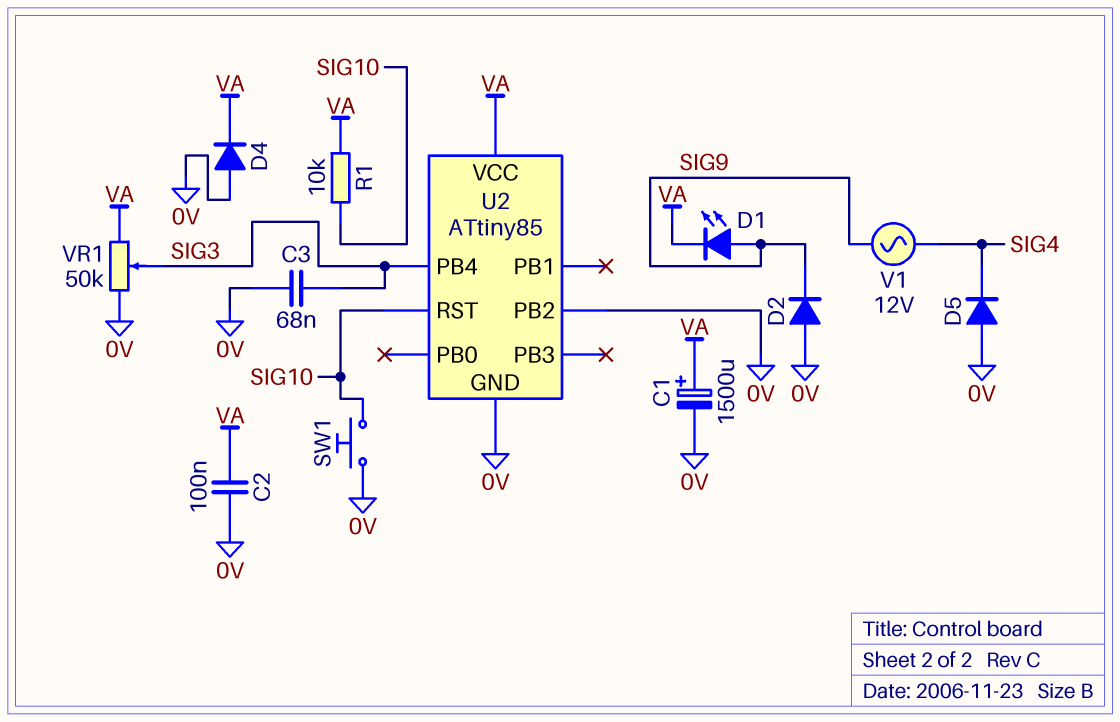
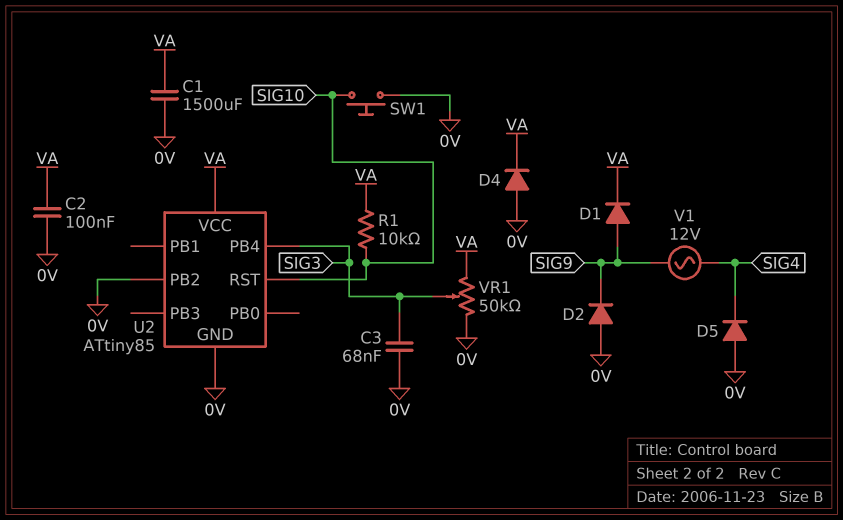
C1: 1500uF (plus VA, minus 0V) -> 1500uF (0V, VA)
D1: LED (A SIG9, K VA) -> diode (A SIG9, K VA)

